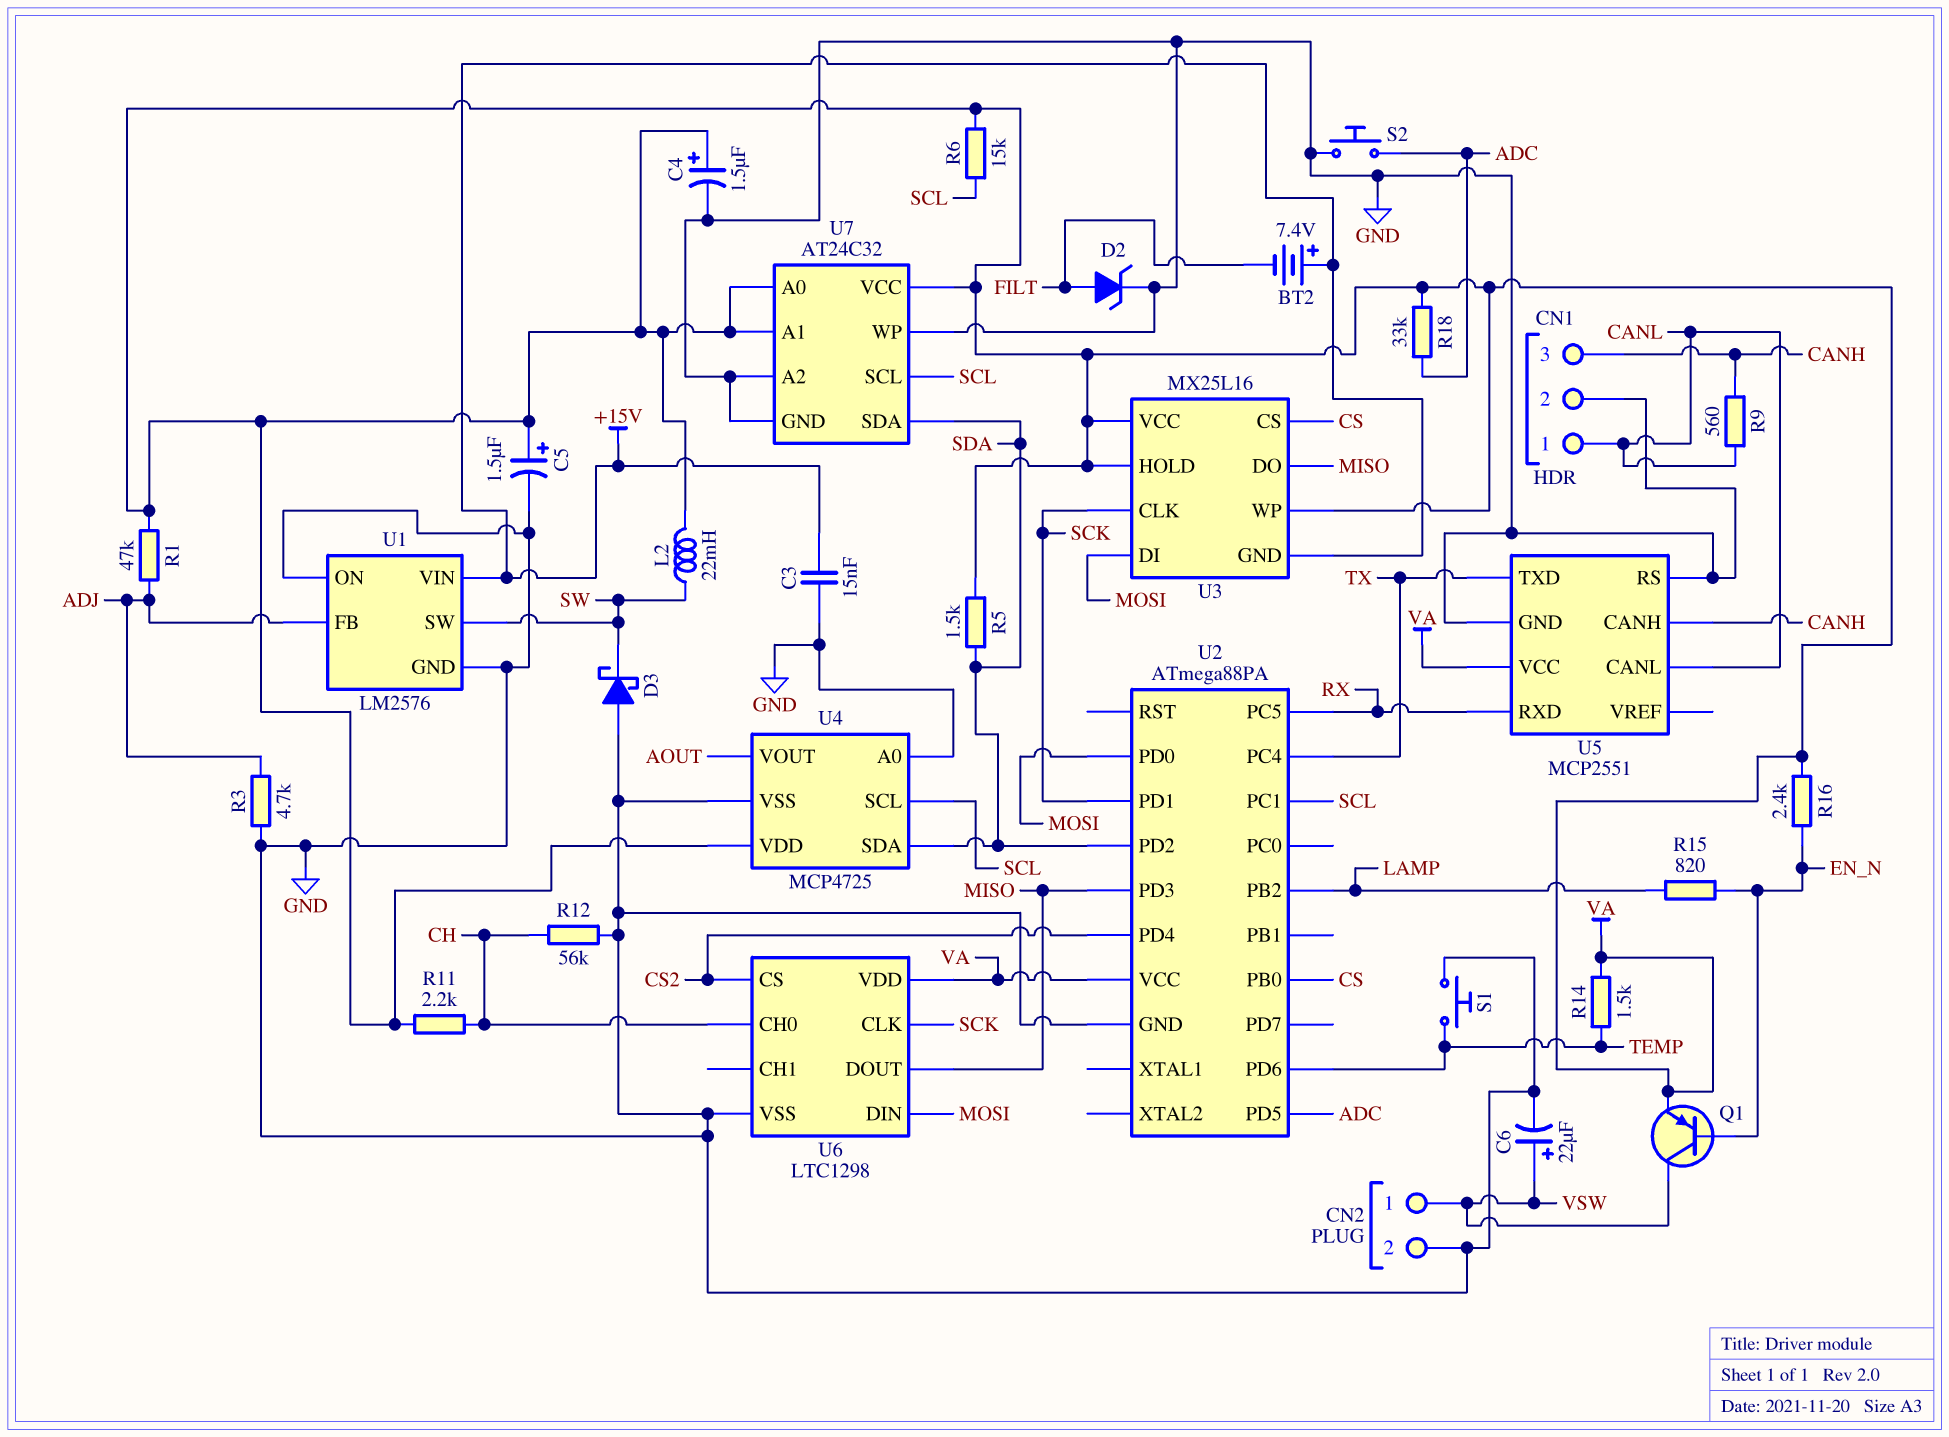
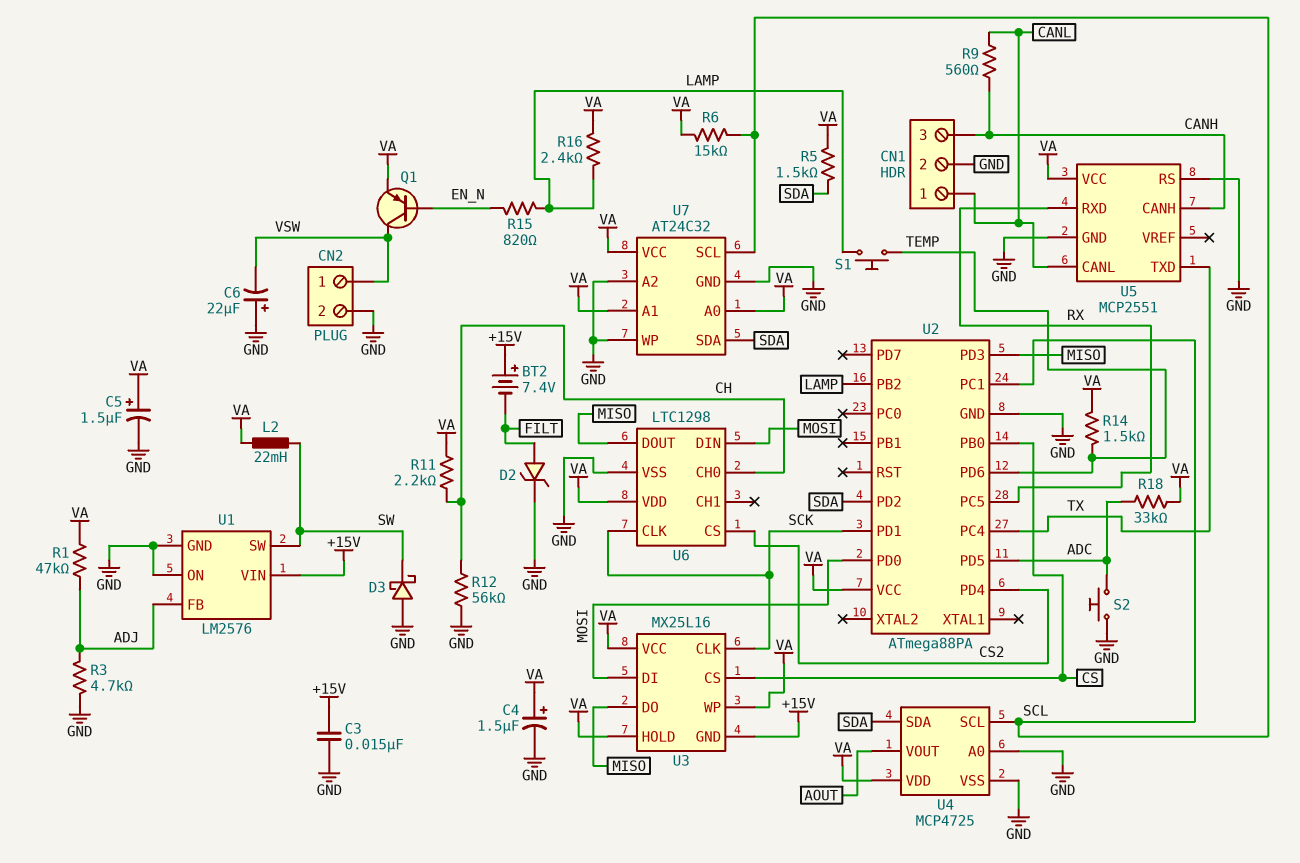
C6: 22uF (plus VSW, minus GND) -> 22uF (plus GND, minus VSW)
R16: 2.4k (EN_N, VA) -> 2.4k (LAMP, VA)
S1: button (GND, TEMP) -> button (LAMP, TEMP)

